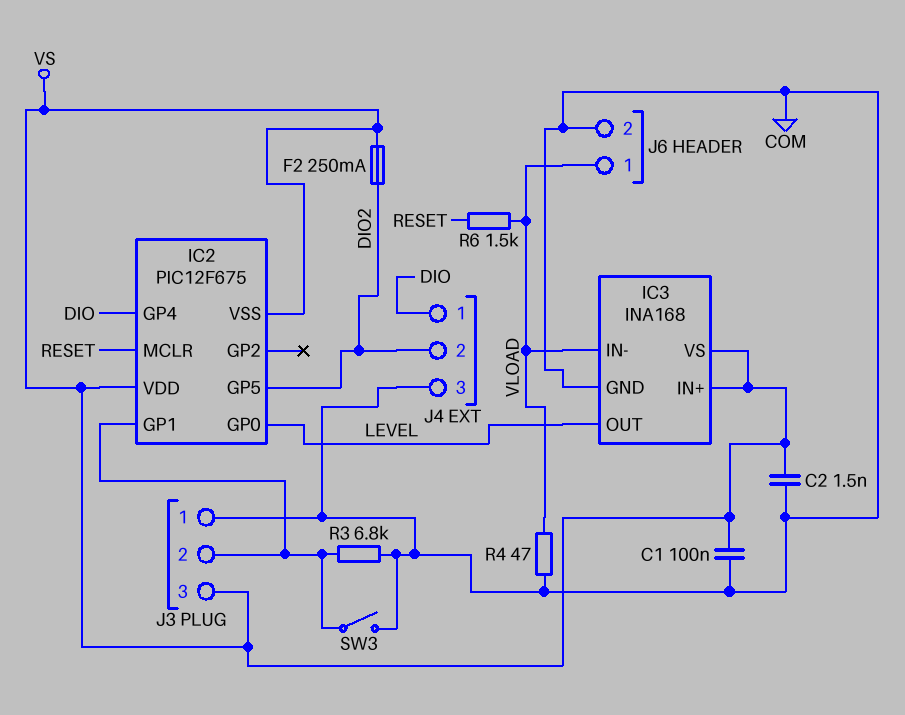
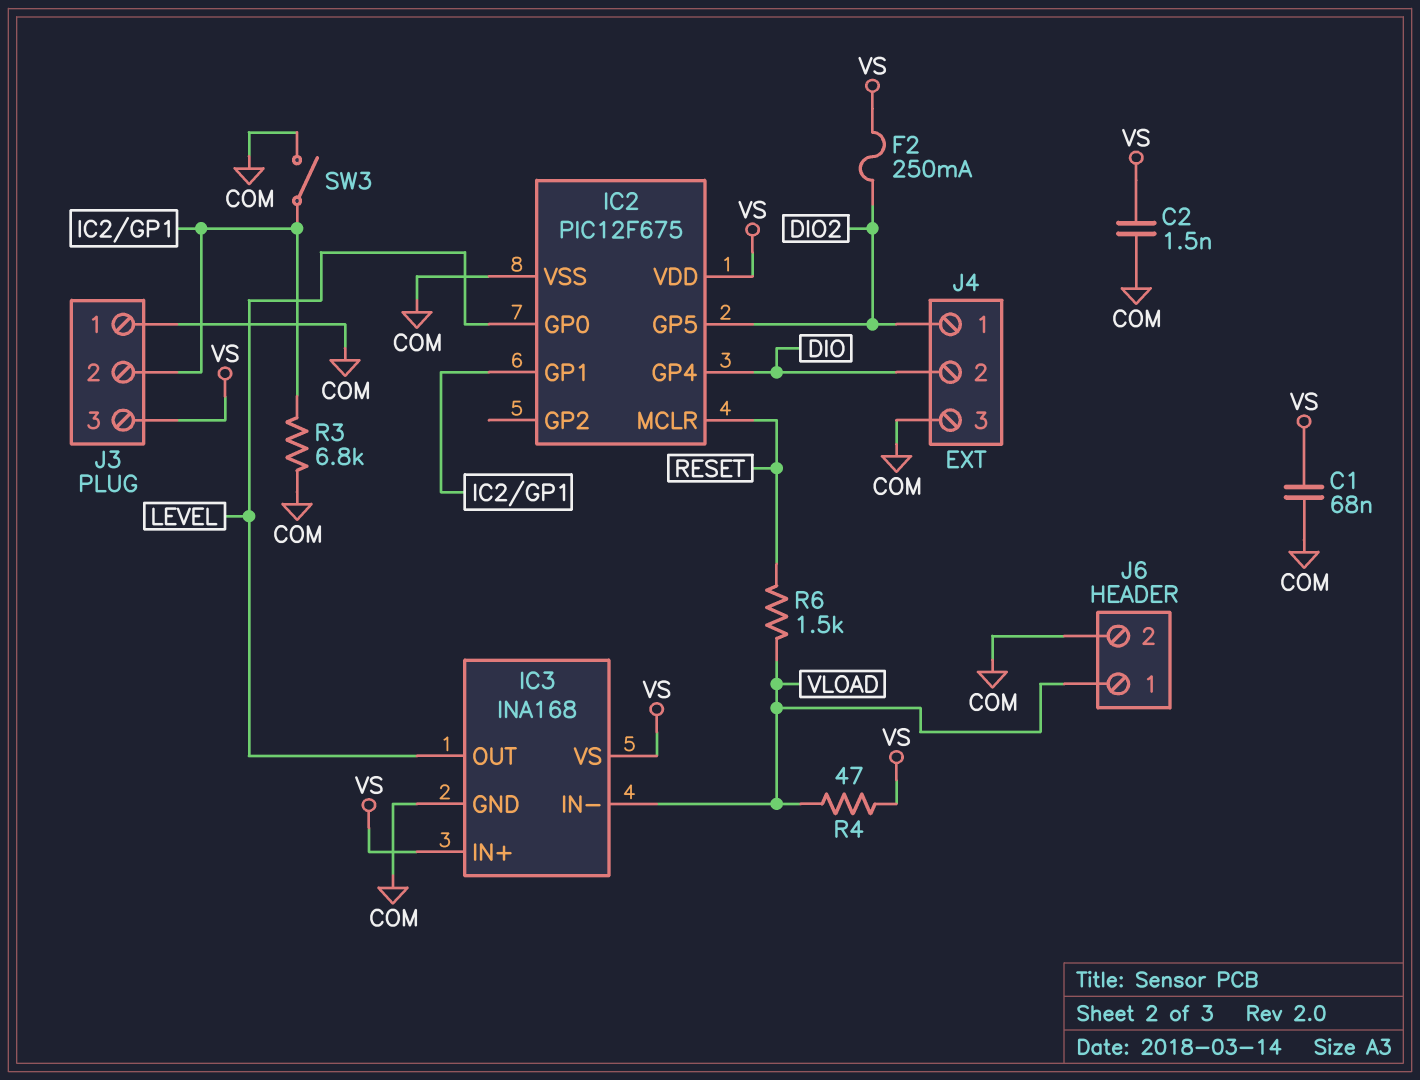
C1: 100nF (COM, VS) -> 68nF (COM, VS)
IC2 pin VSS: VS -> COM
J4 pin 1: DIO -> DIO2
J4 pin 2: DIO2 -> DIO
R4: 47 (COM, VLOAD) -> 47 (VLOAD, VS)

